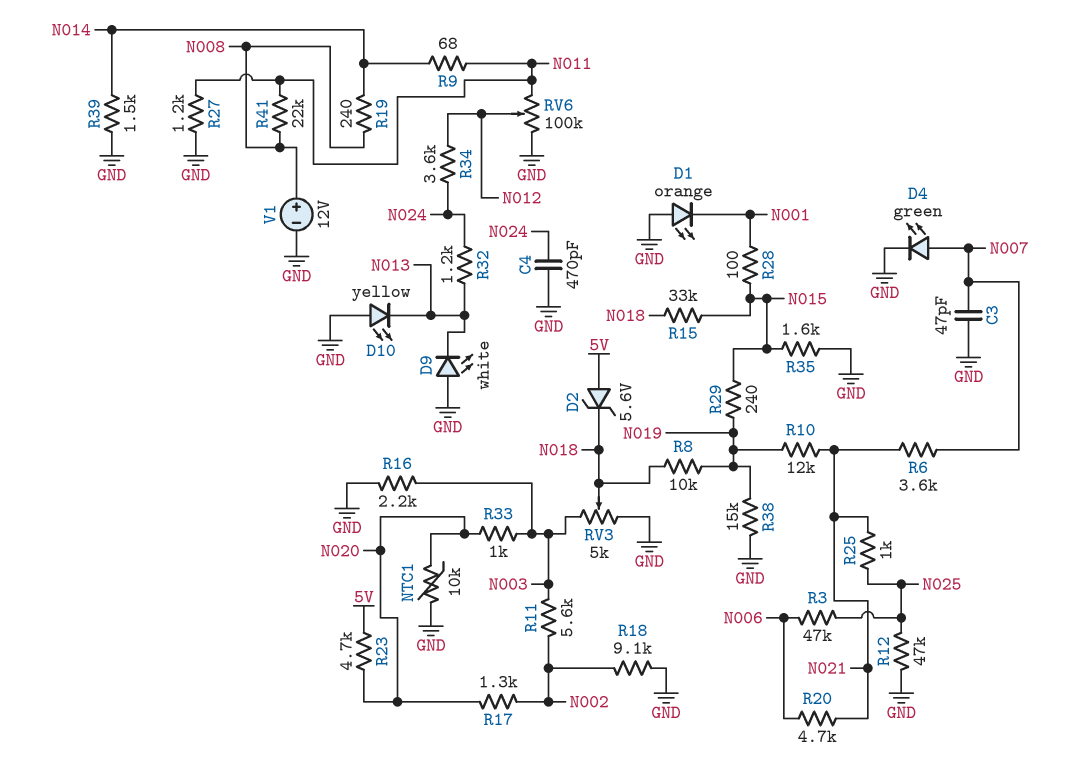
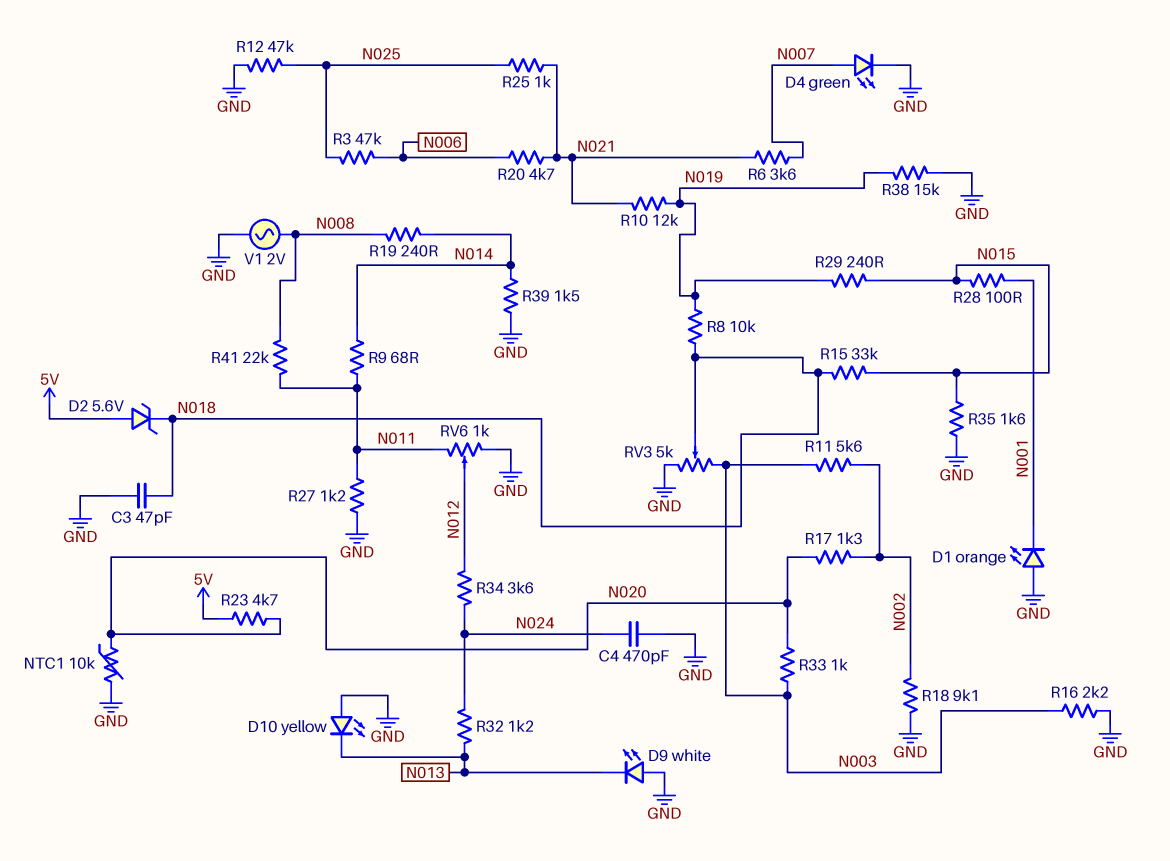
C3: 47pF (GND, N007) -> 47pF (GND, N018)
RV6: 100k (GND, N011, wiper N012) -> 1k (GND, N011, wiper N012)
V1: 12V (plus N008, minus GND) -> AC 2V (GND, N008)

